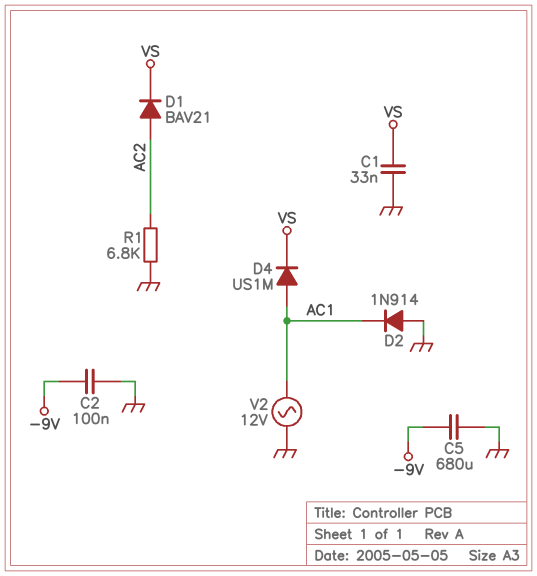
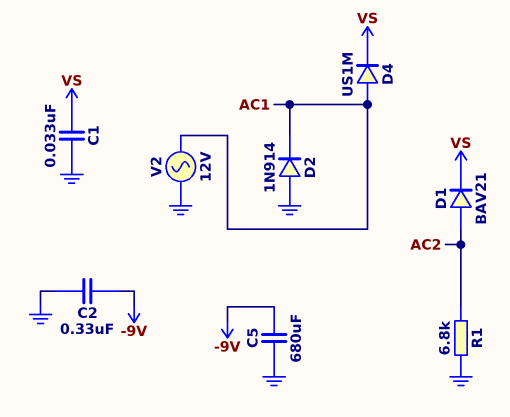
C2: 100nF (-9V, GND) -> 330nF (-9V, GND)

